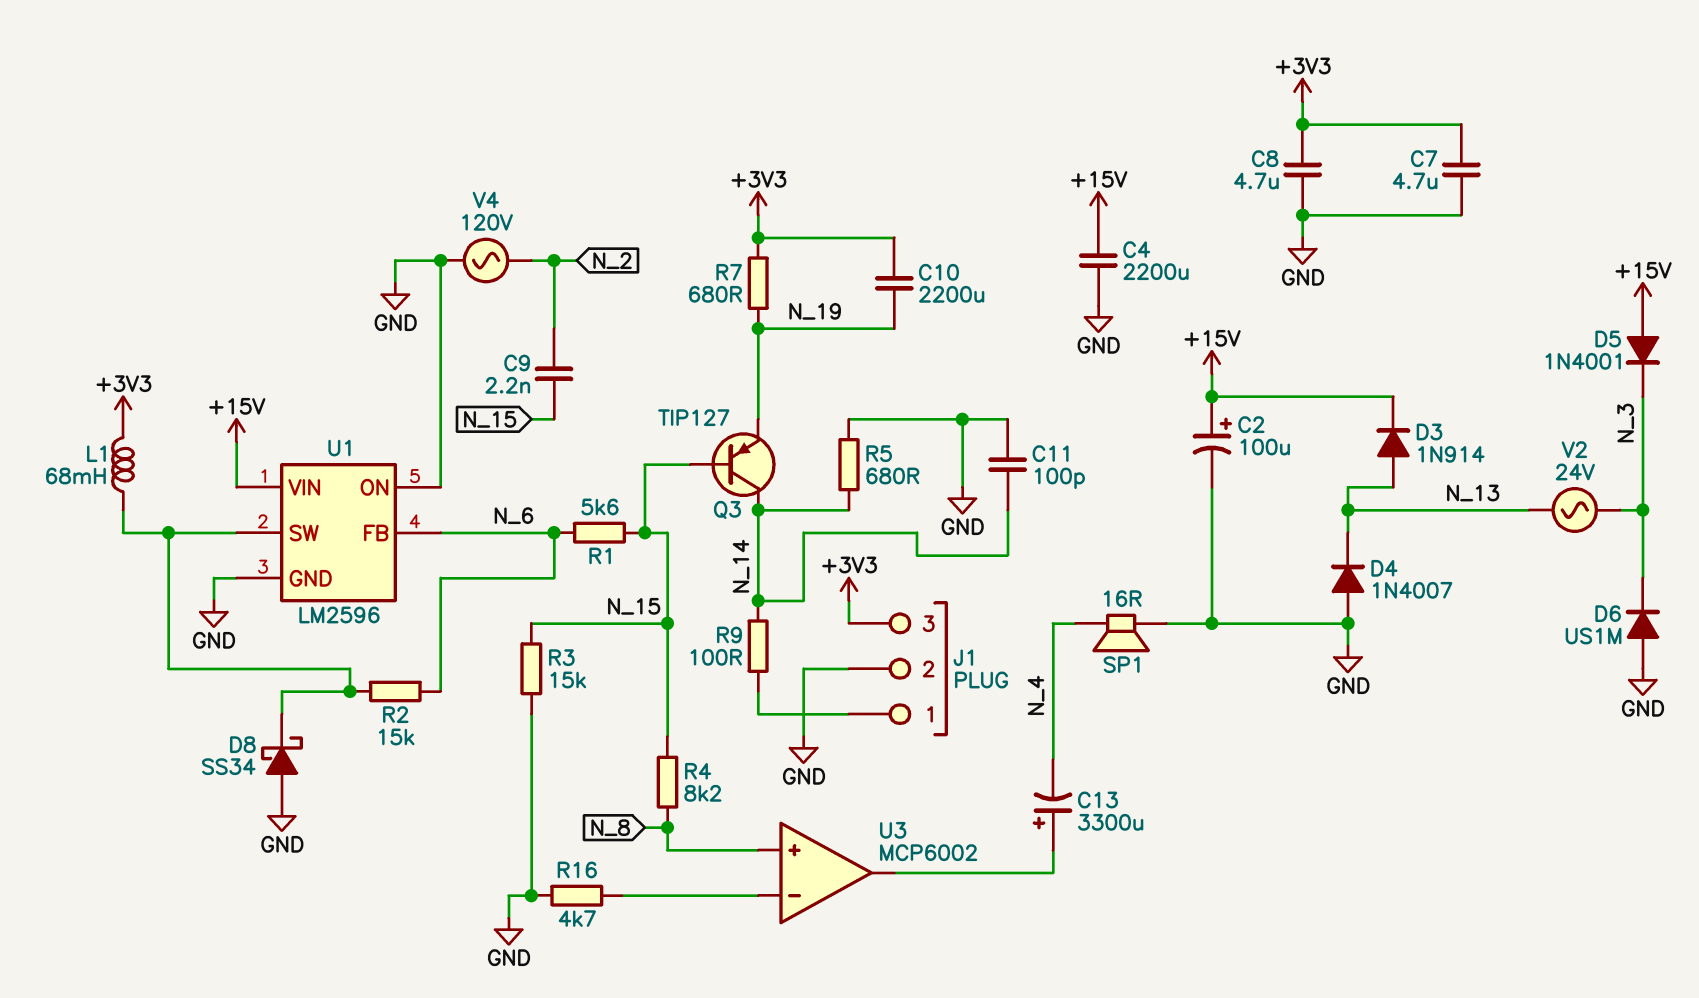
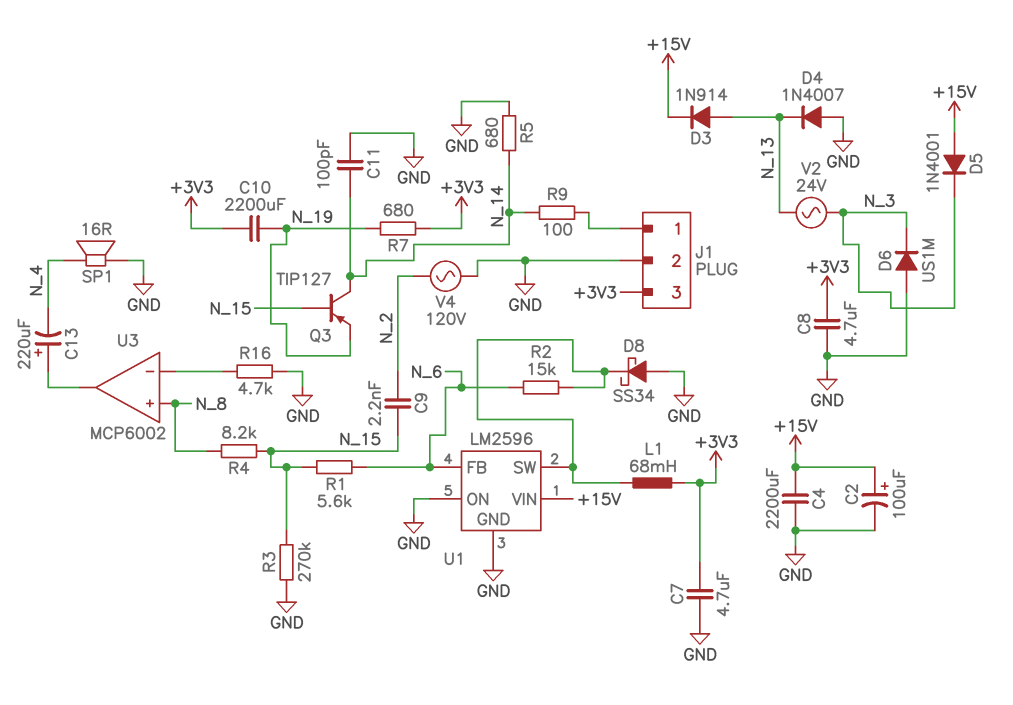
C13: 3300uF (plus U3/out, minus N_4) -> 220uF (plus U3/out, minus N_4)
R3: 15k (GND, N_15) -> 270k (GND, N_15)

